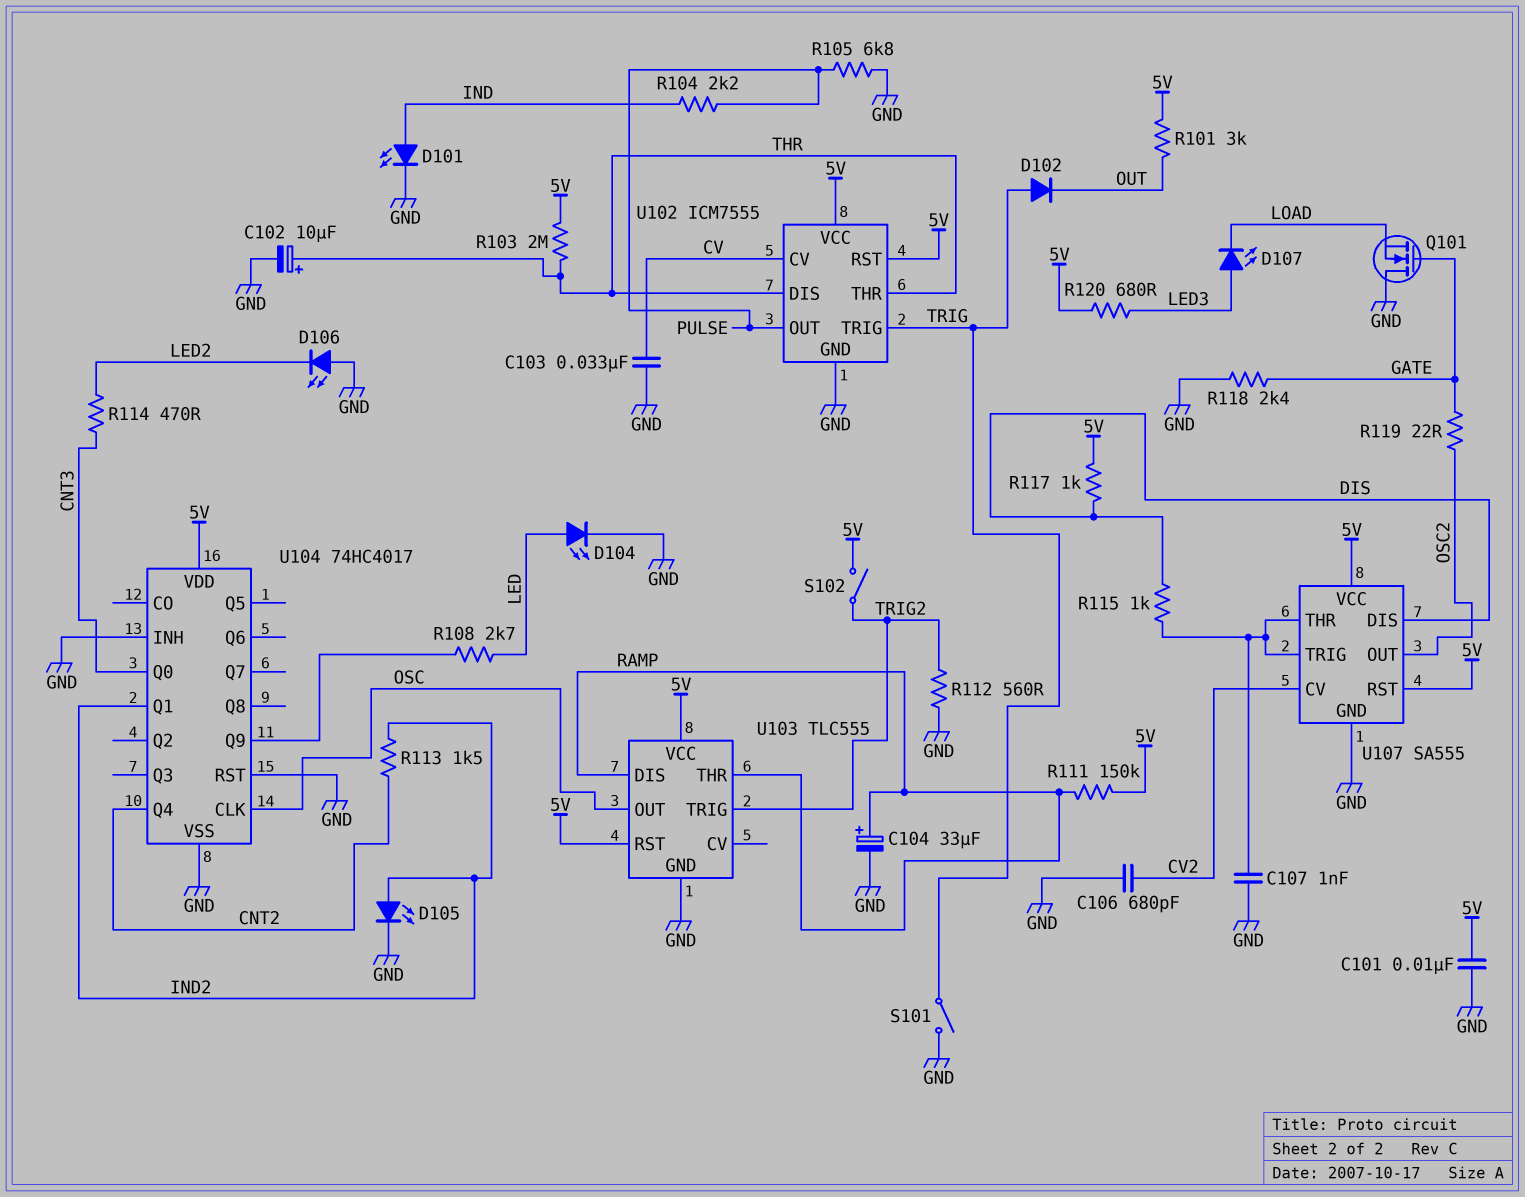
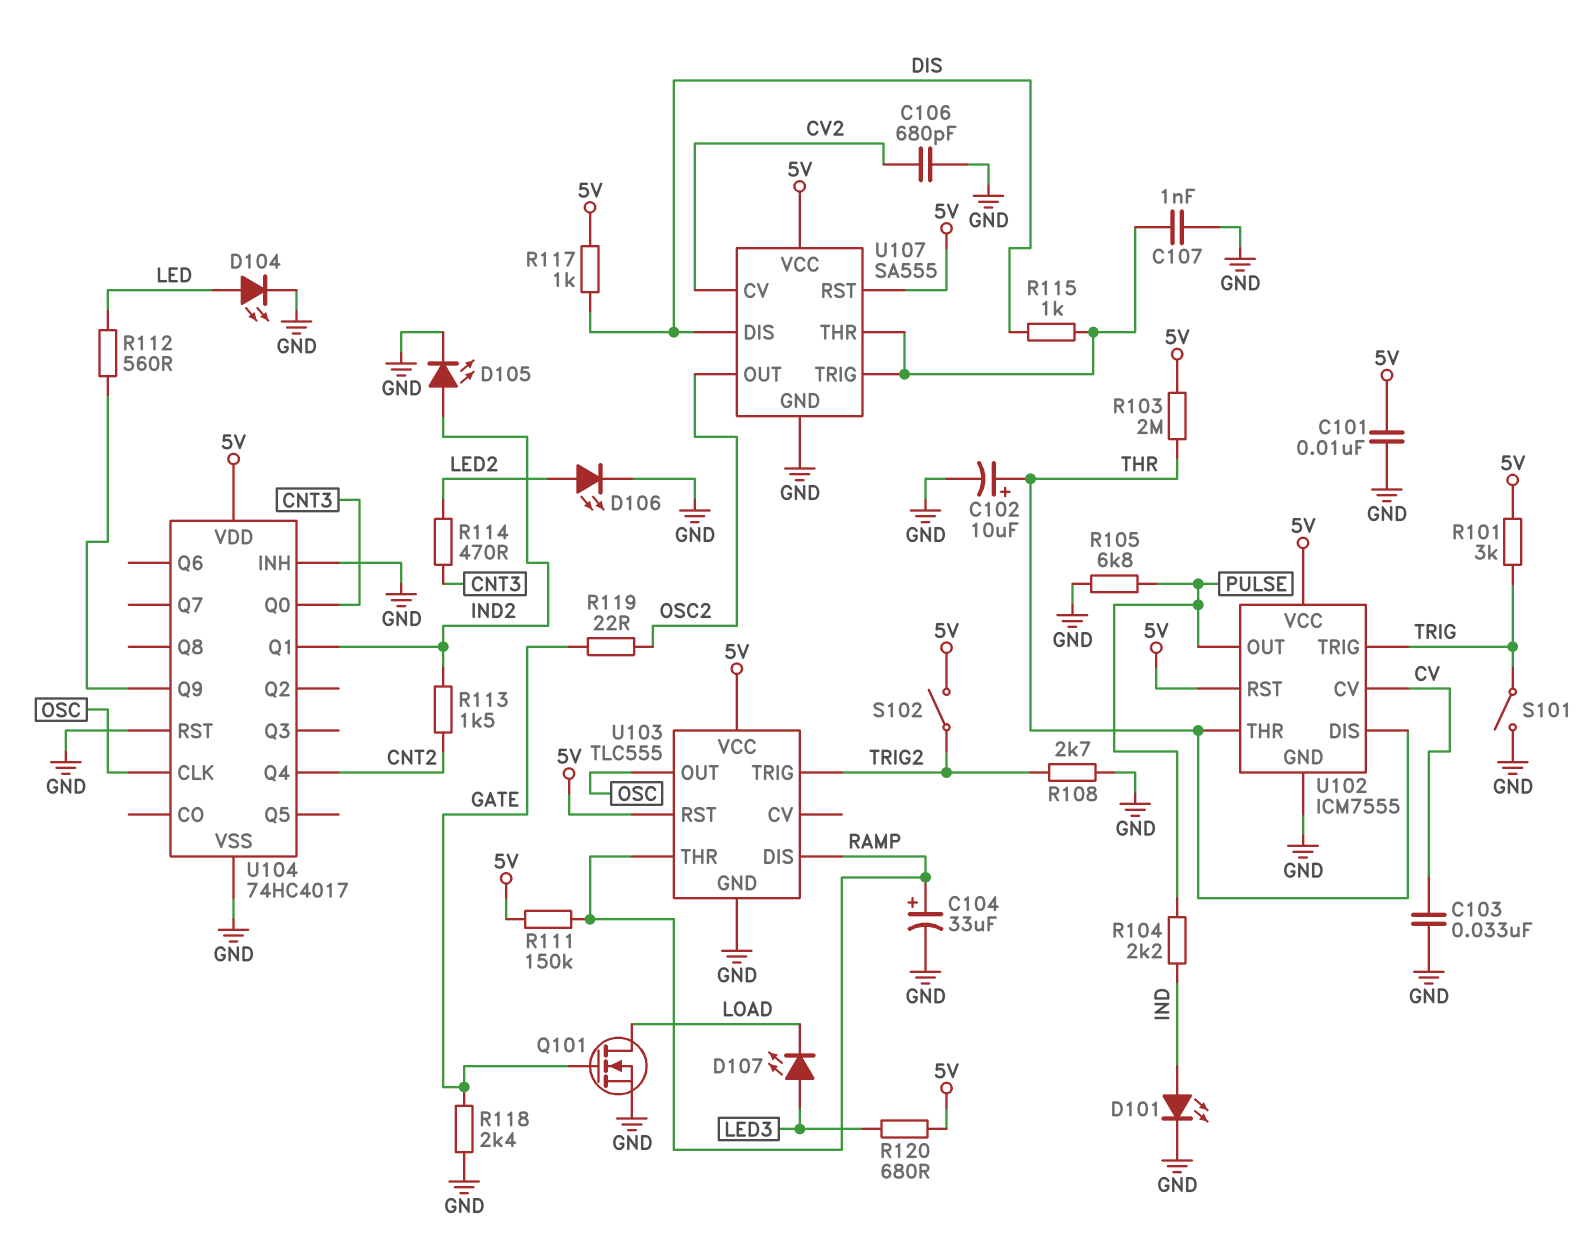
D102: diode (A TRIG, K OUT) -> none
D106: LED (A GND, K LED2) -> LED (A LED2, K GND)
Q101: NMOS (G GATE, D GND, S LOAD) -> NMOS (G GATE, D LOAD, S GND)
R101: 3k (5V, OUT) -> 3k (5V, TRIG)
R108: 2.7k (LED, U104/Q9) -> 2.7k (GND, TRIG2)
R112: 560 (GND, TRIG2) -> 560 (LED, U104/Q9)

